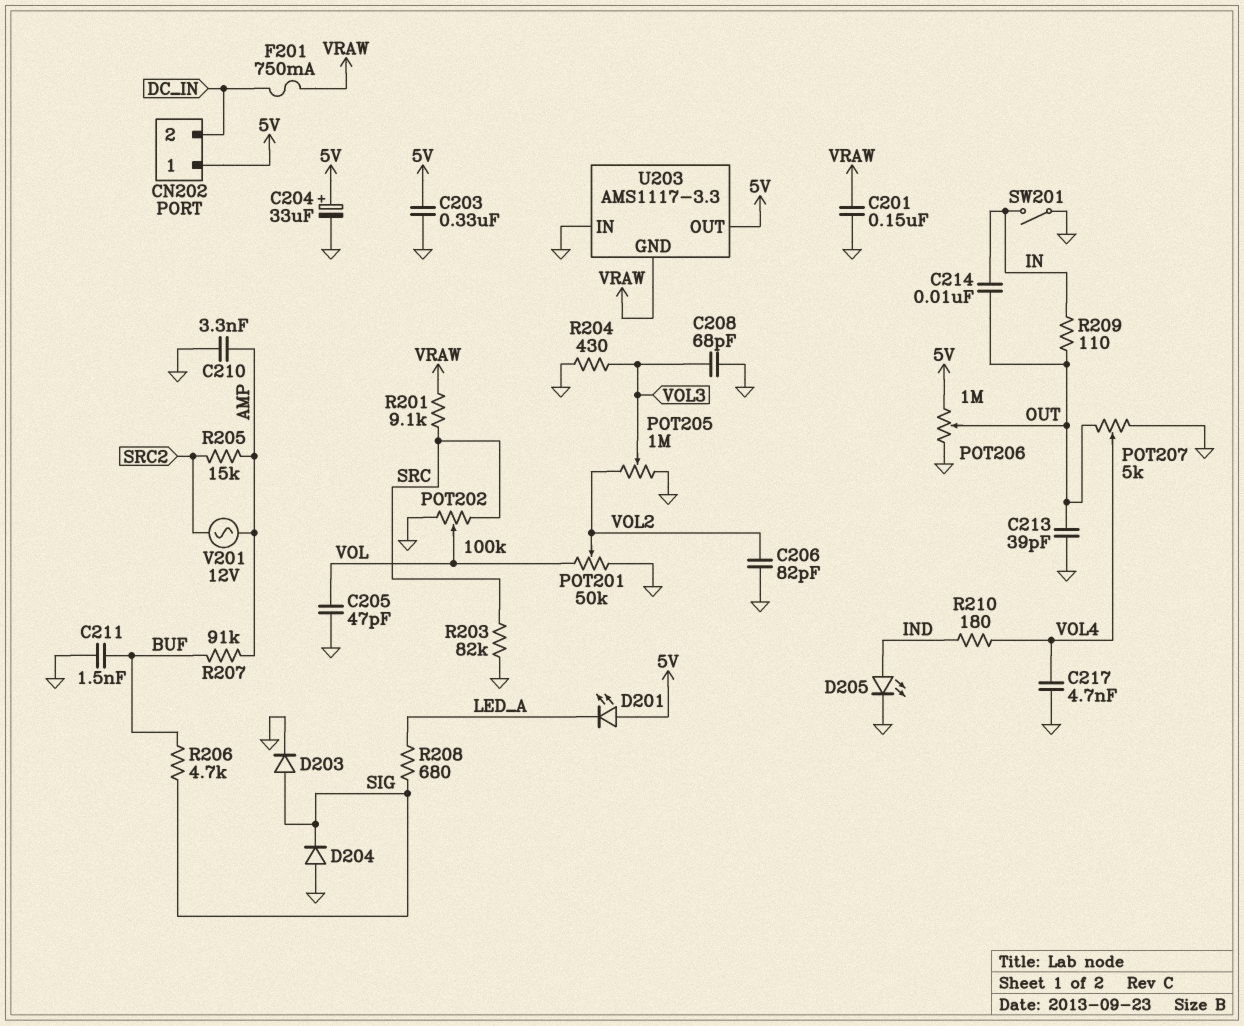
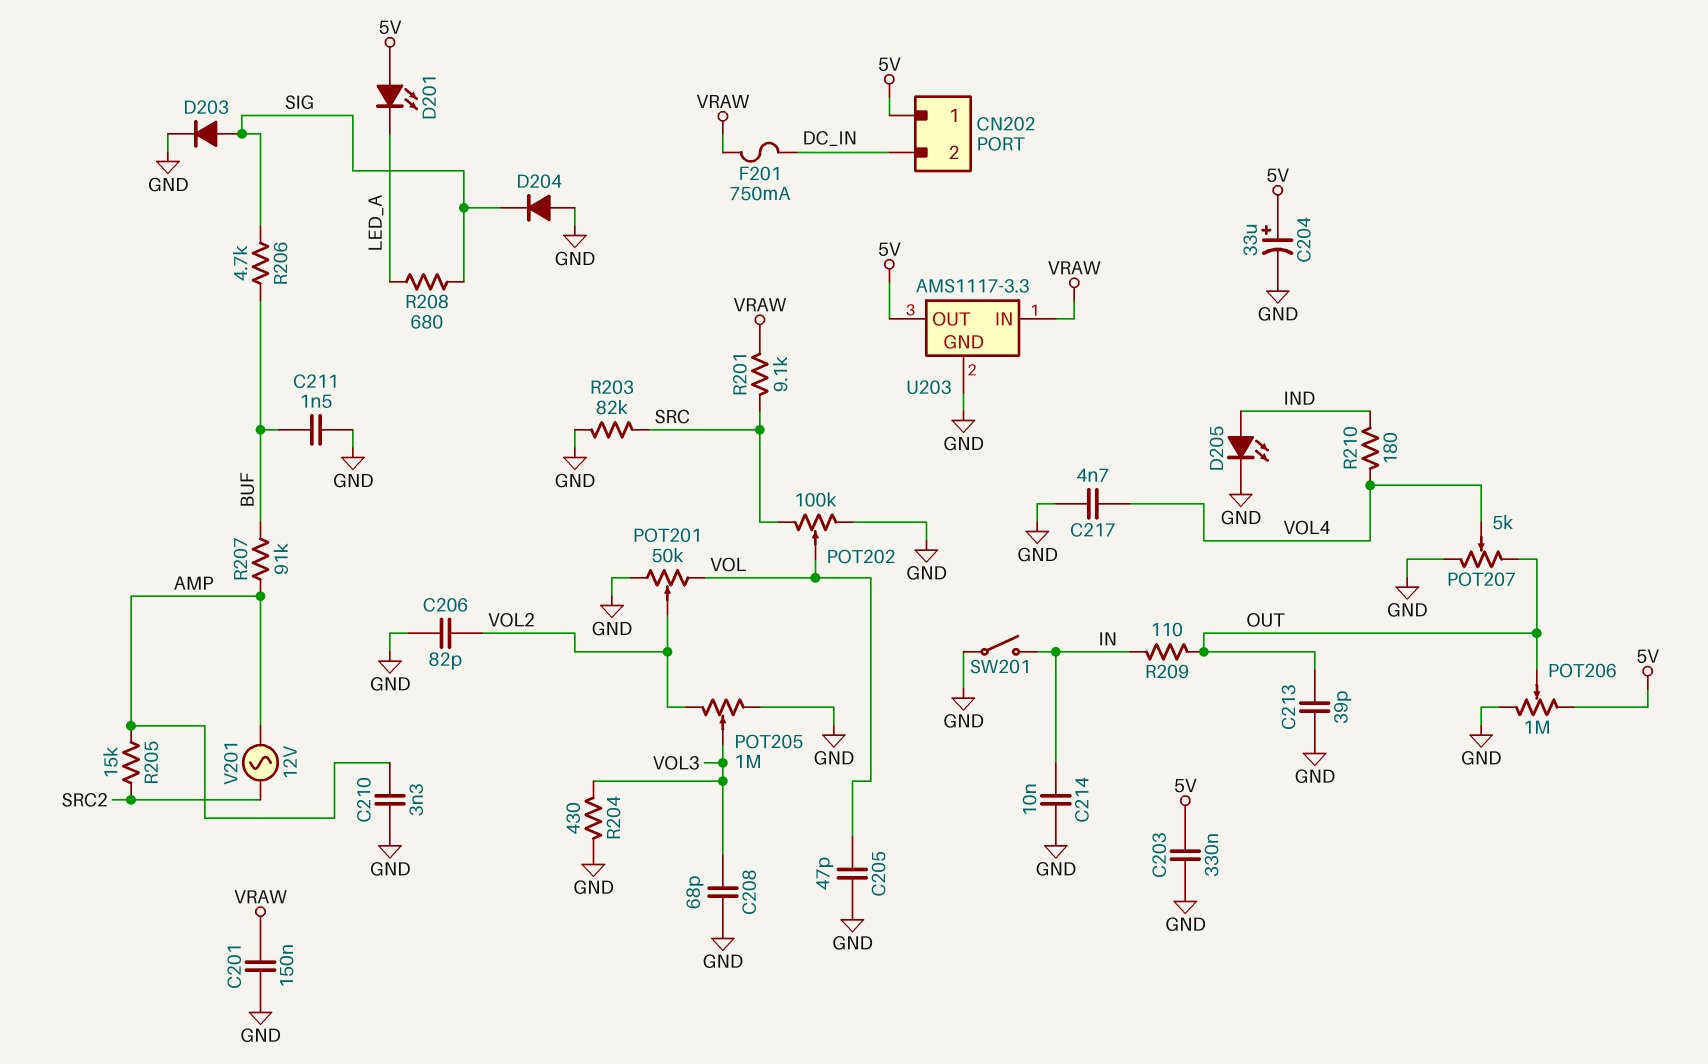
C214: 10nF (IN, OUT) -> 10nF (GND, IN)
U203 pin GND: VRAW -> GND
U203 pin IN: GND -> VRAW

